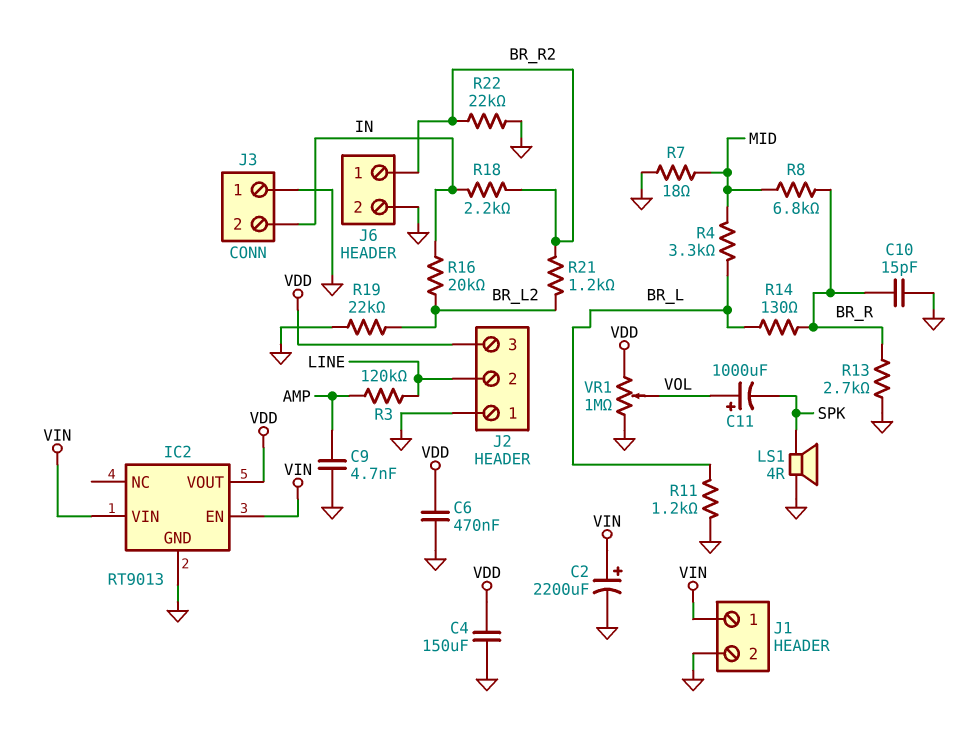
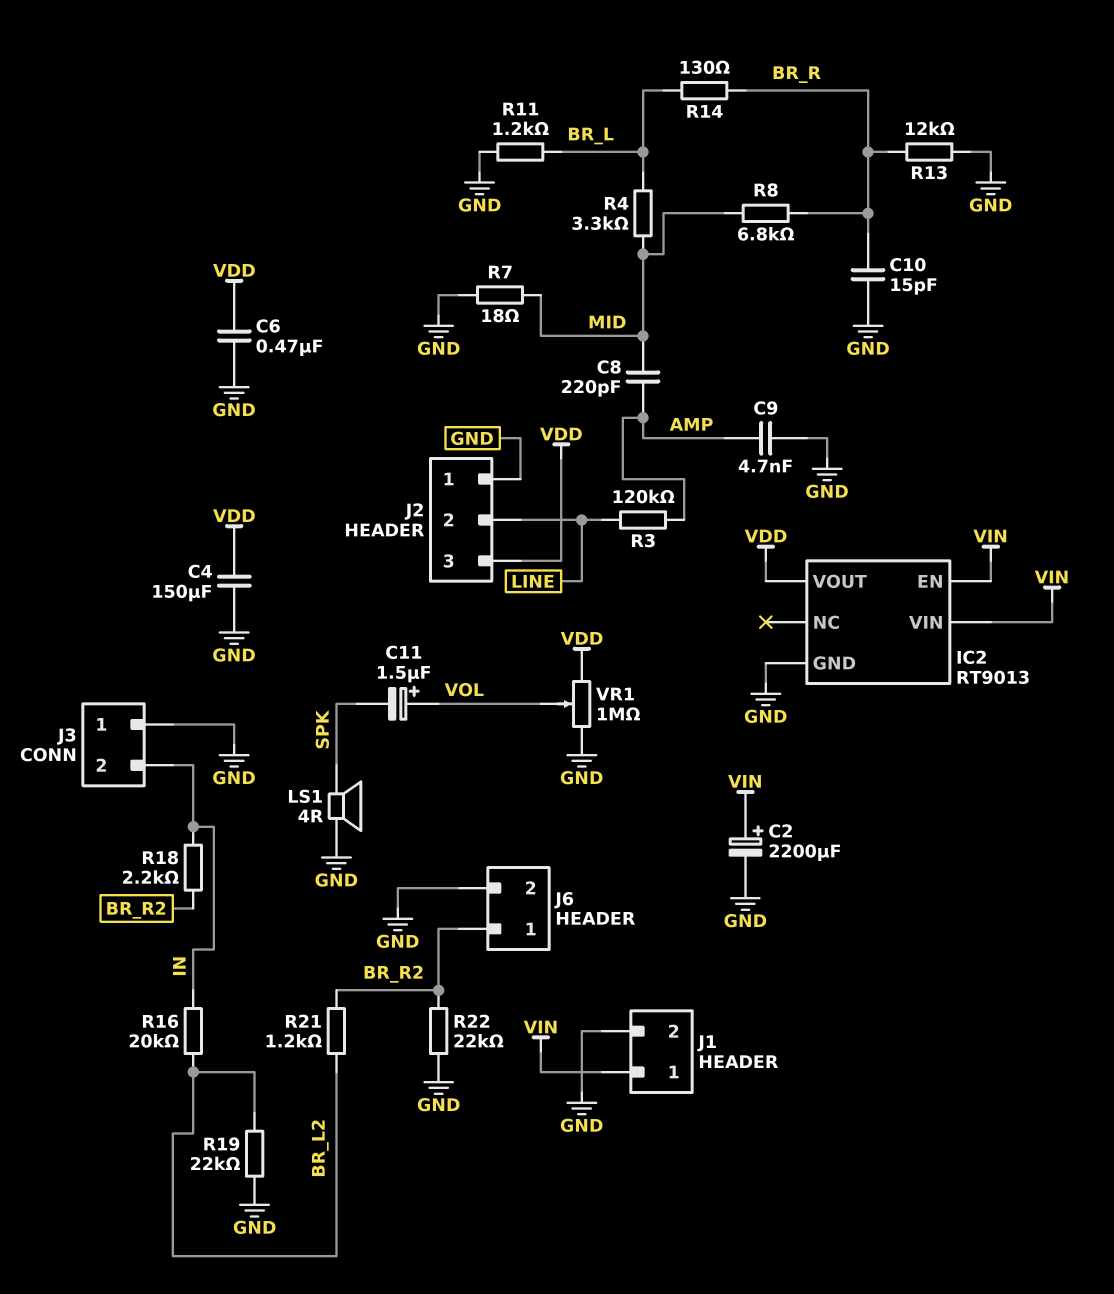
C8: none -> 220pF (AMP, MID)
C11: 1000uF (plus VOL, minus SPK) -> 1.5uF (plus VOL, minus SPK)
R13: 2.7k (BR_R, GND) -> 12k (BR_R, GND)

